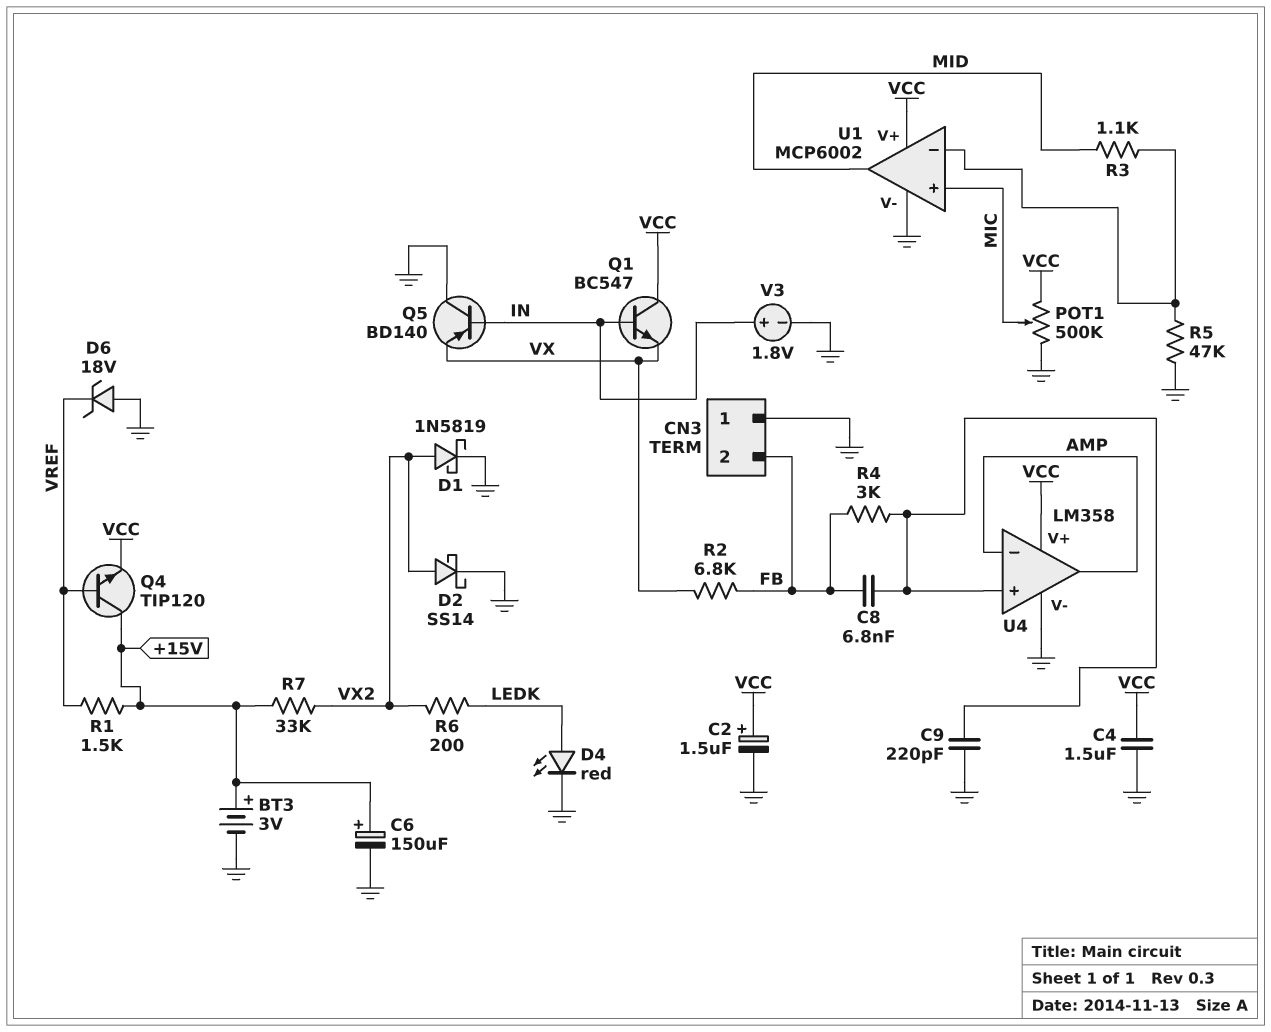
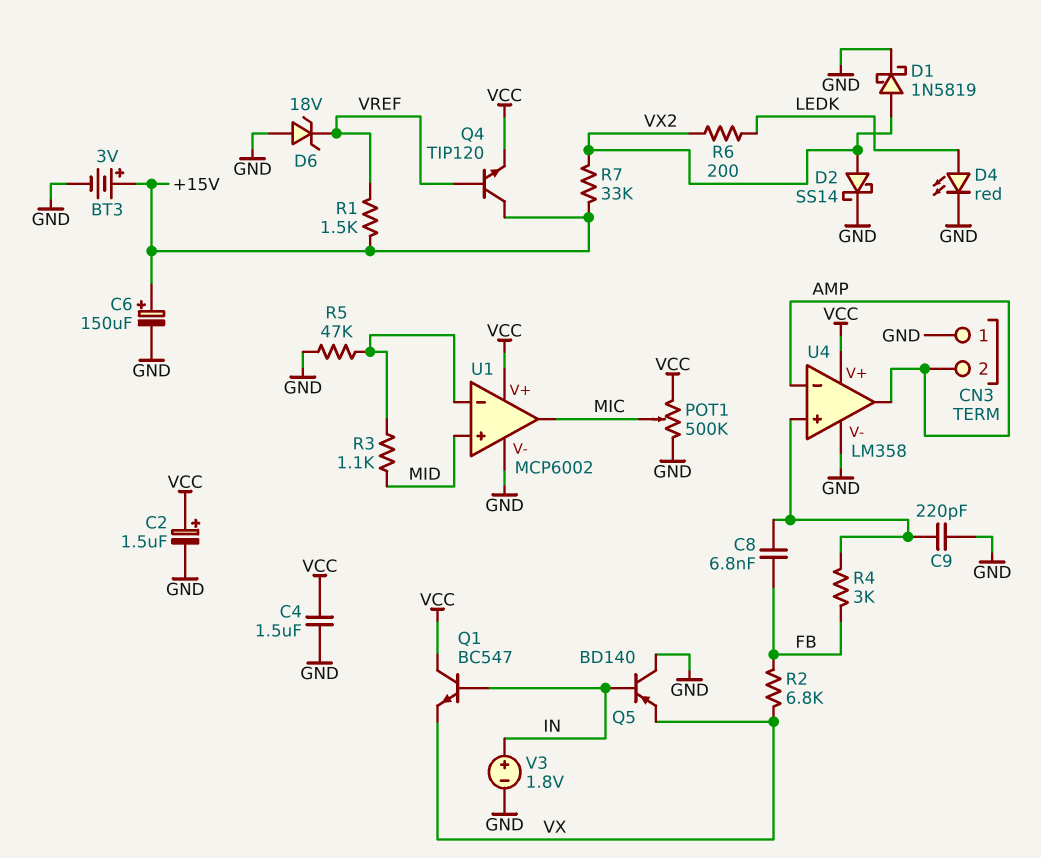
CN3 pin 2: FB -> AMP
U1 pin in+: MIC -> MID
U1 pin out: MID -> MIC

